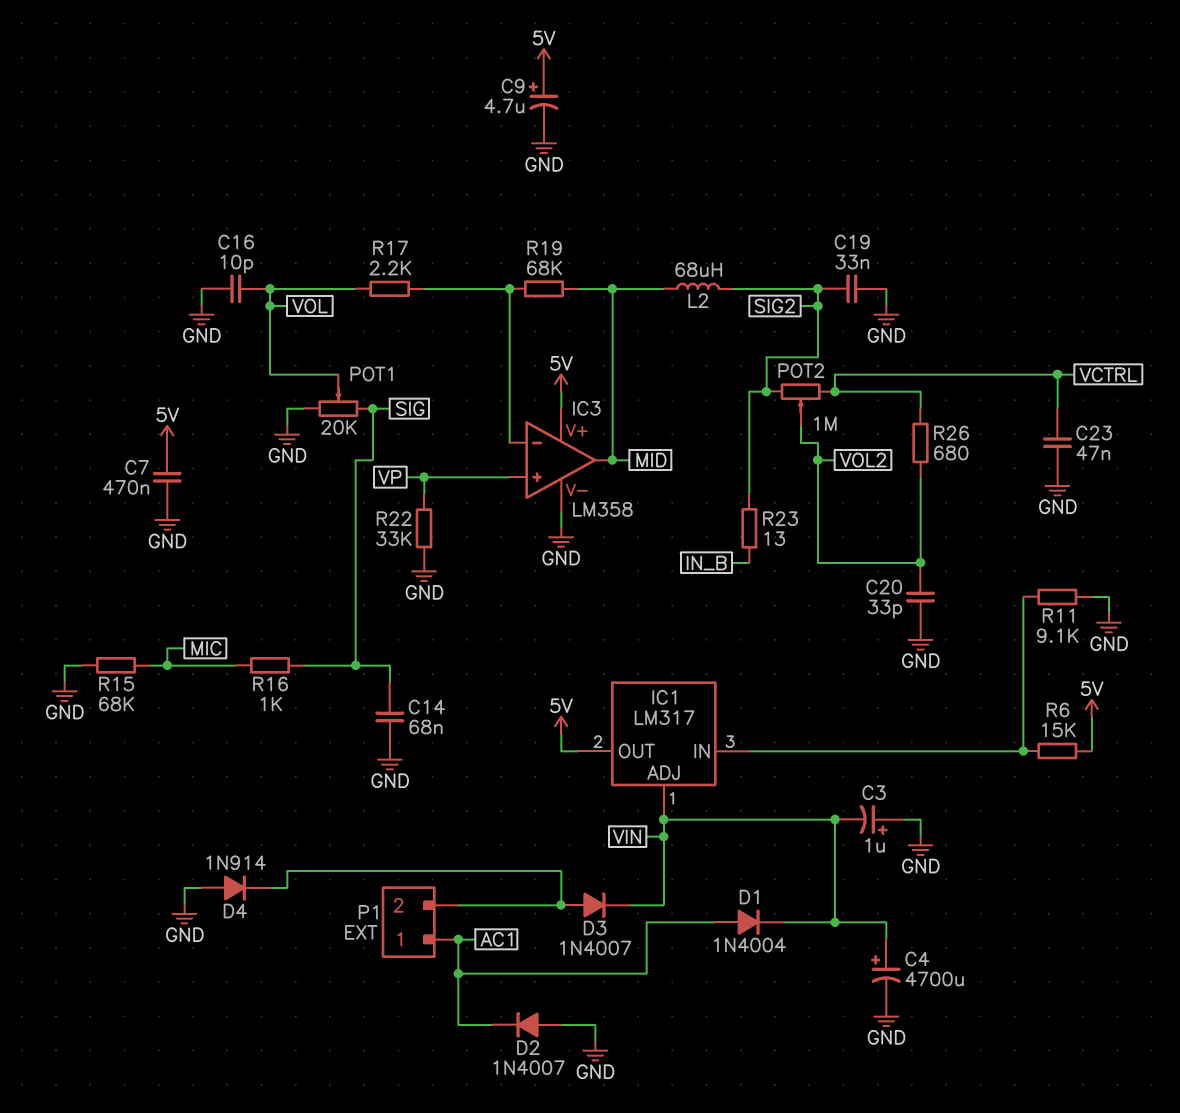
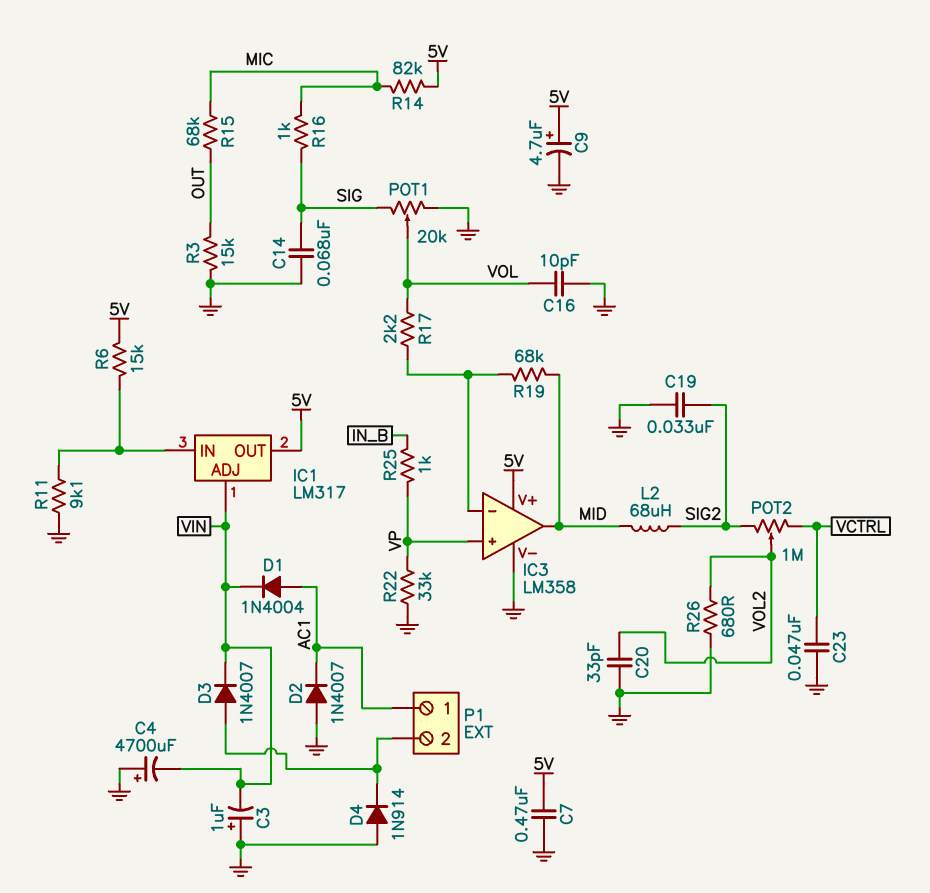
C4: 4700uF (plus VIN, minus GND) -> 4700uF (plus GND, minus VIN)
R3: none -> 15k (GND, OUT)
R14: none -> 82k (5V, MIC)
R15: 68k (GND, MIC) -> 68k (MIC, OUT)
R23: 13 (IN_B, SIG2) -> none
R25: none -> 1k (IN_B, VP)
R26: 680 (VCTRL, VOL2) -> 680 (GND, VOL2)

